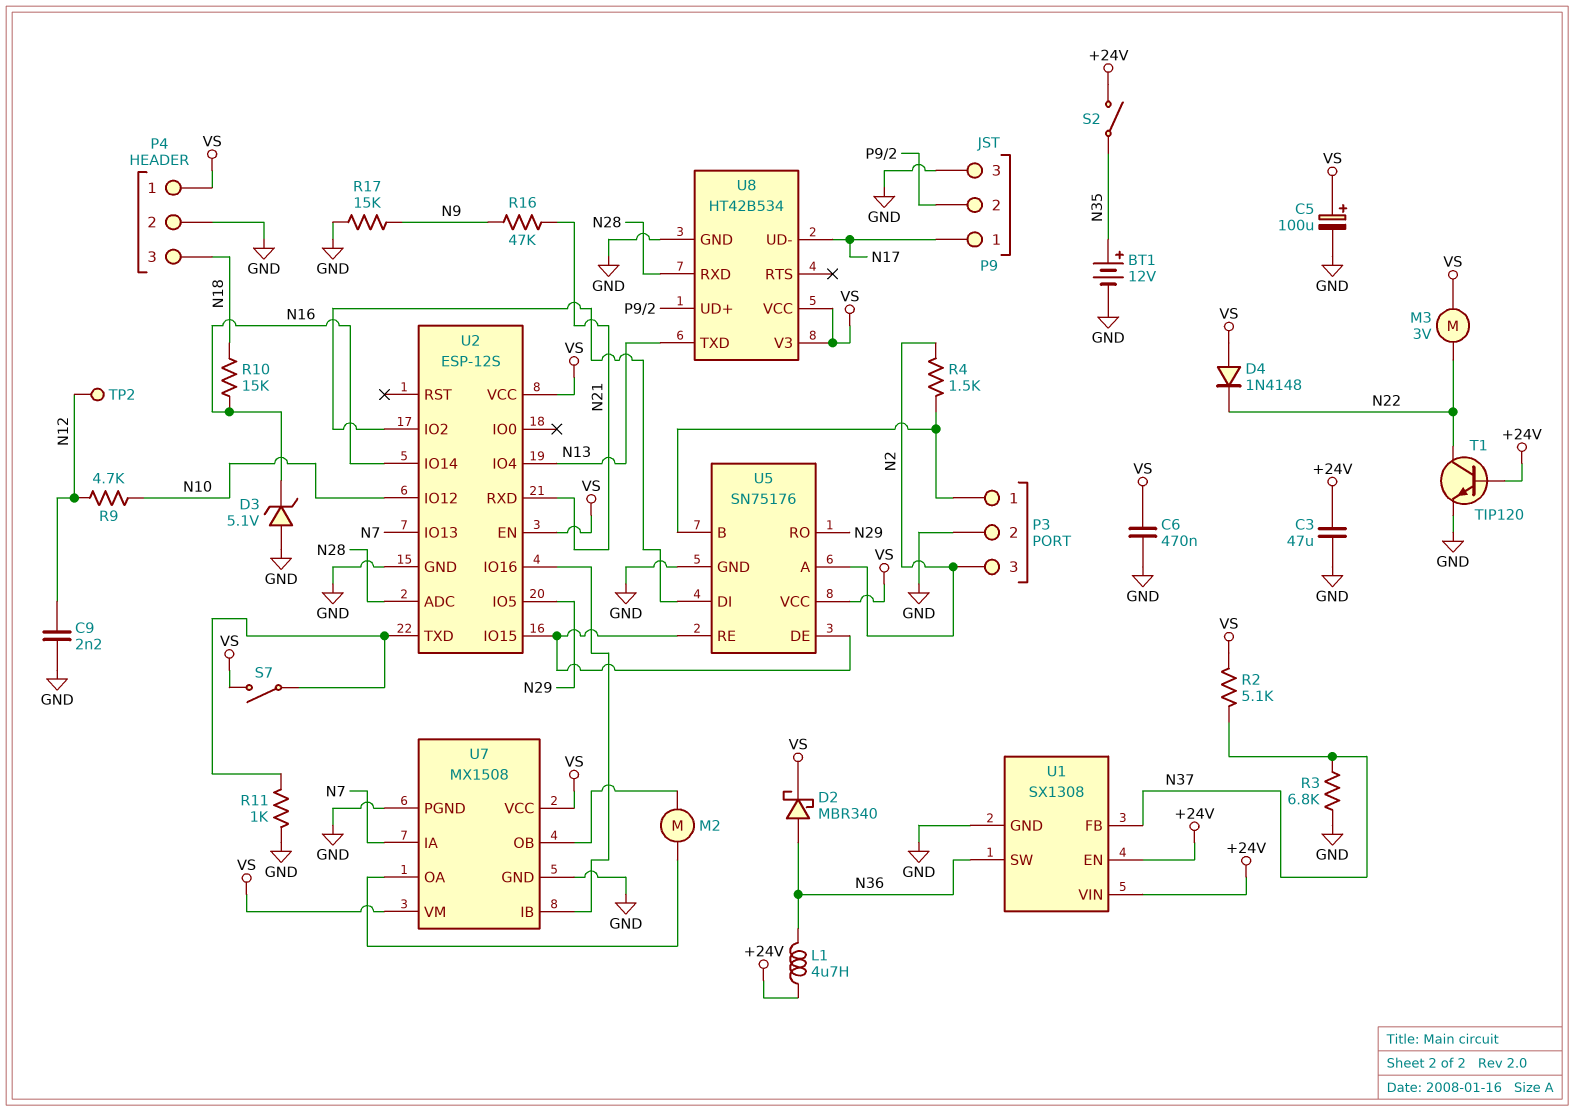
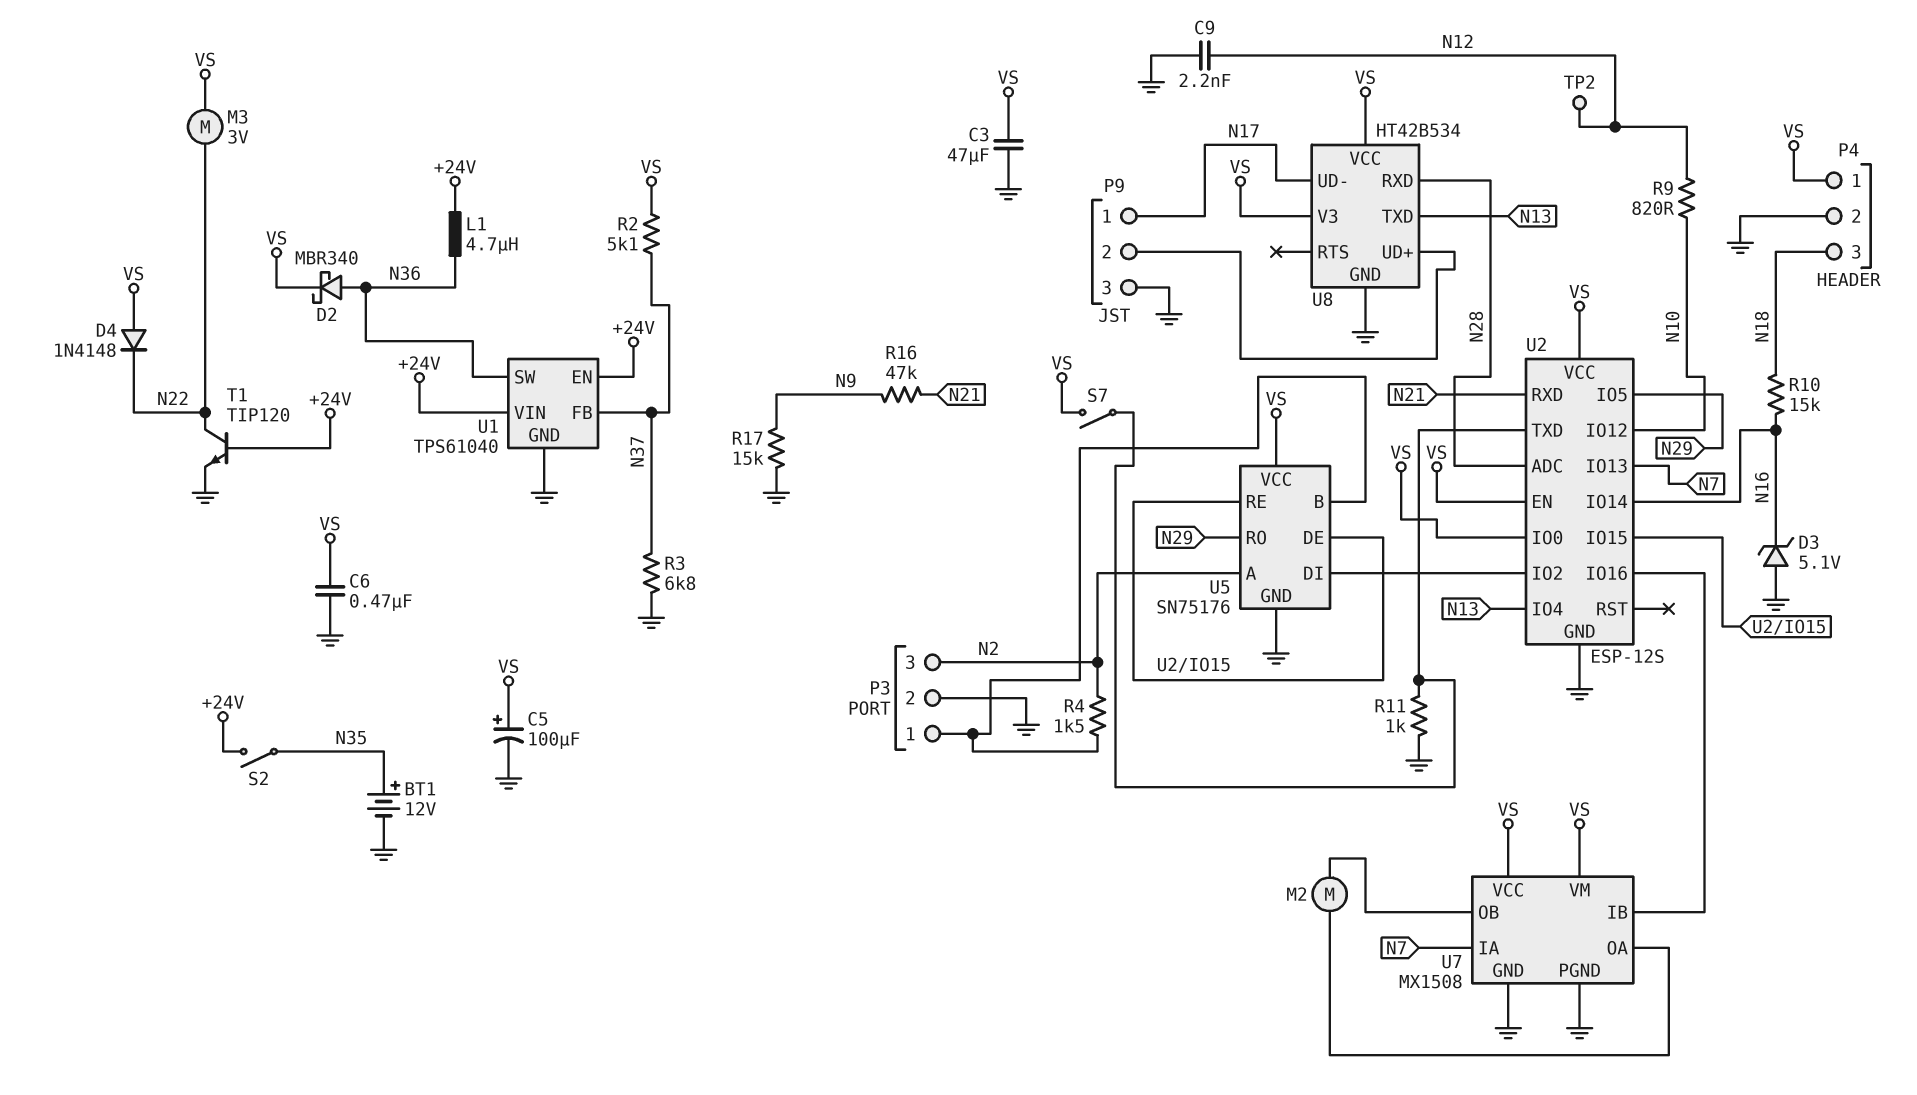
C3: 47uF (+24V, GND) -> 47uF (GND, VS)
R9: 4.7k (N10, N12) -> 820 (N10, N12)
U1: SX1308 -> TPS61040
U2 pin IO0: none -> VS

